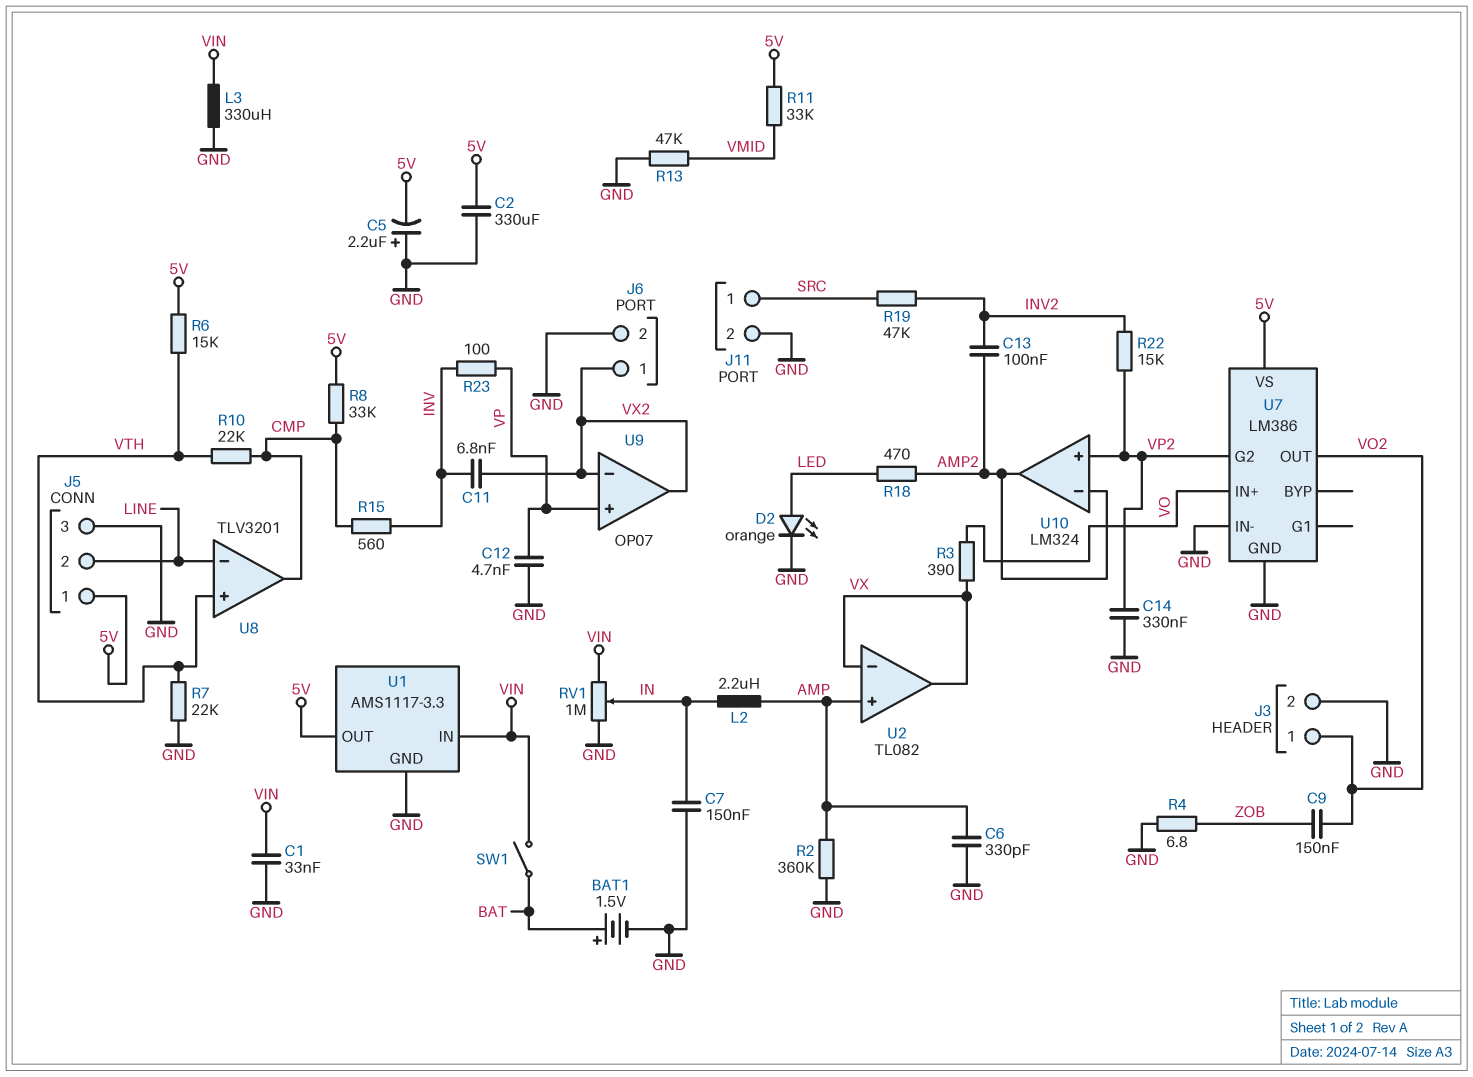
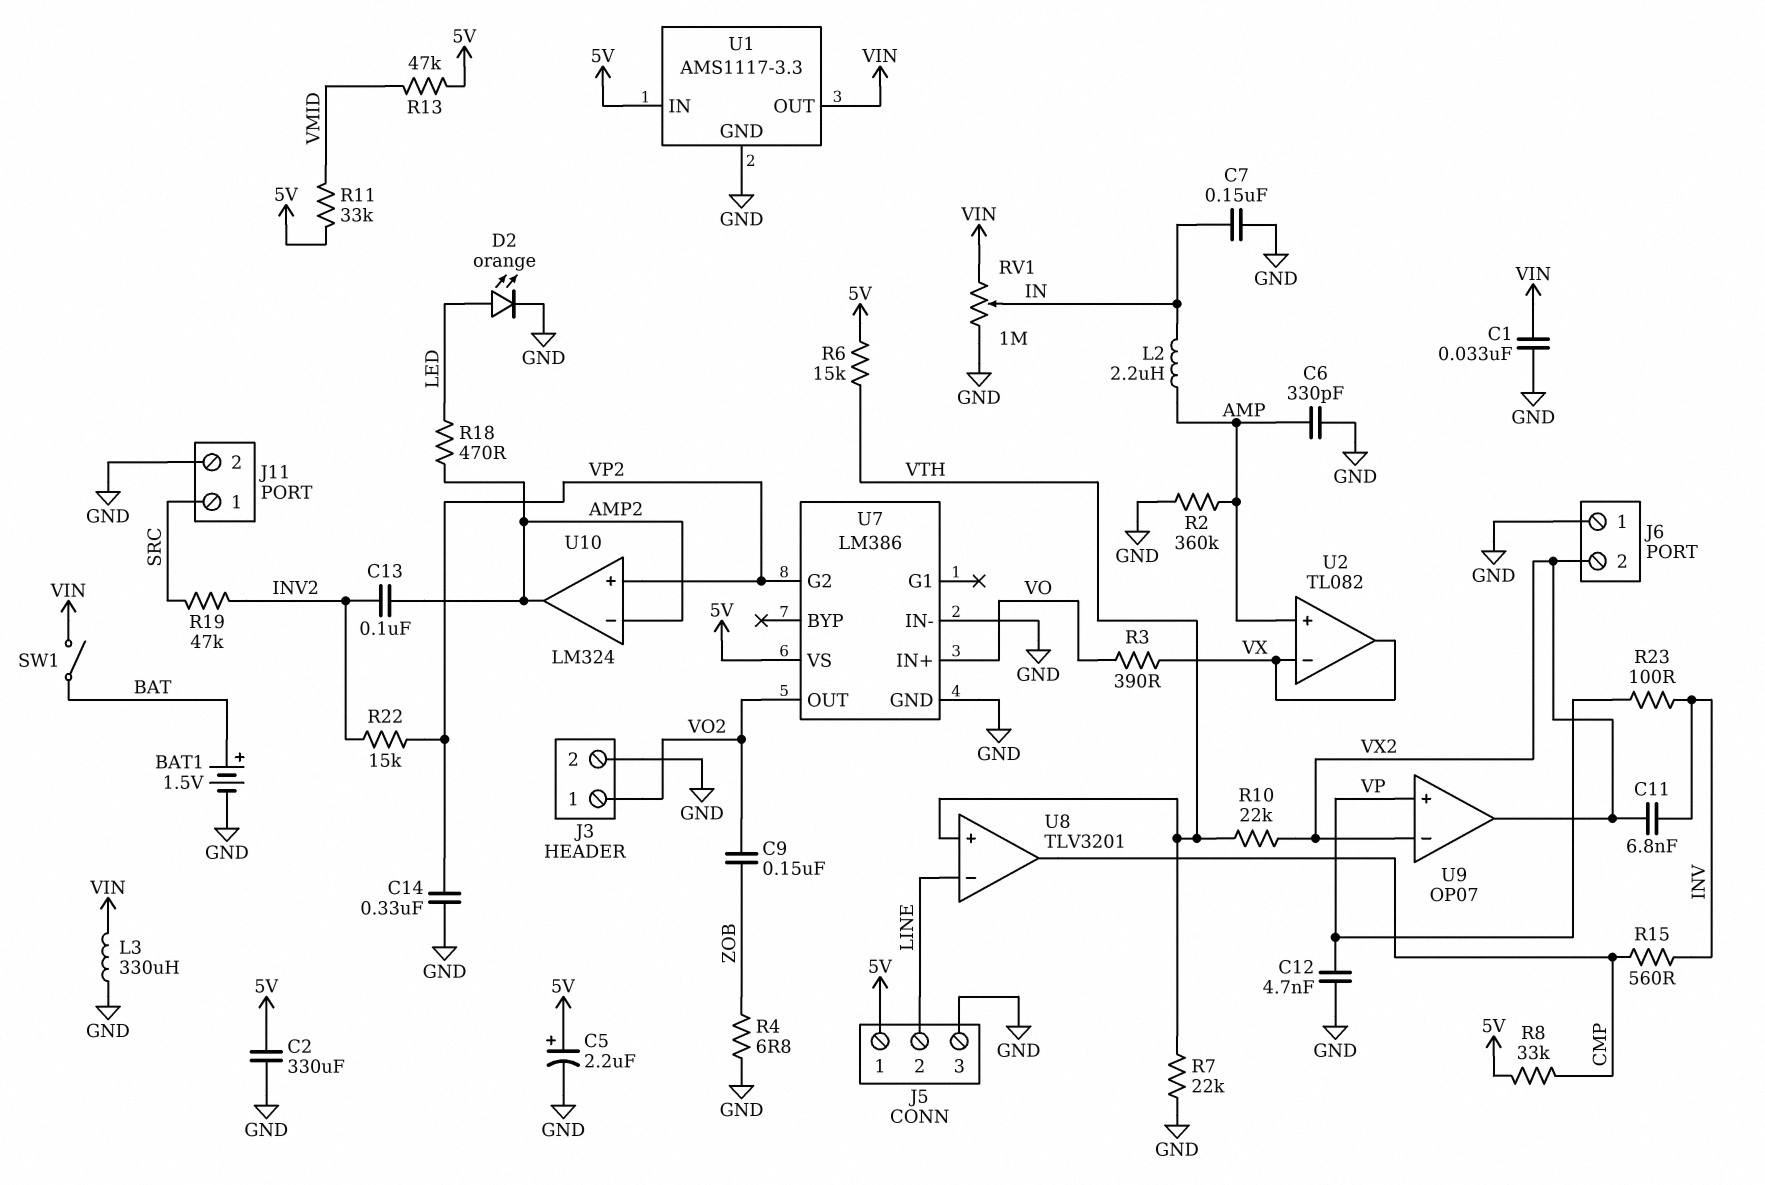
C5: 2.2uF (plus GND, minus 5V) -> 2.2uF (plus 5V, minus GND)
J6 pin 1: VX2 -> GND
J6 pin 2: GND -> VX2
R10: 22k (CMP, VTH) -> 22k (VTH, VX2)
R13: 47k (GND, VMID) -> 47k (5V, VMID)
U1 pin IN: VIN -> 5V
U1 pin OUT: 5V -> VIN

